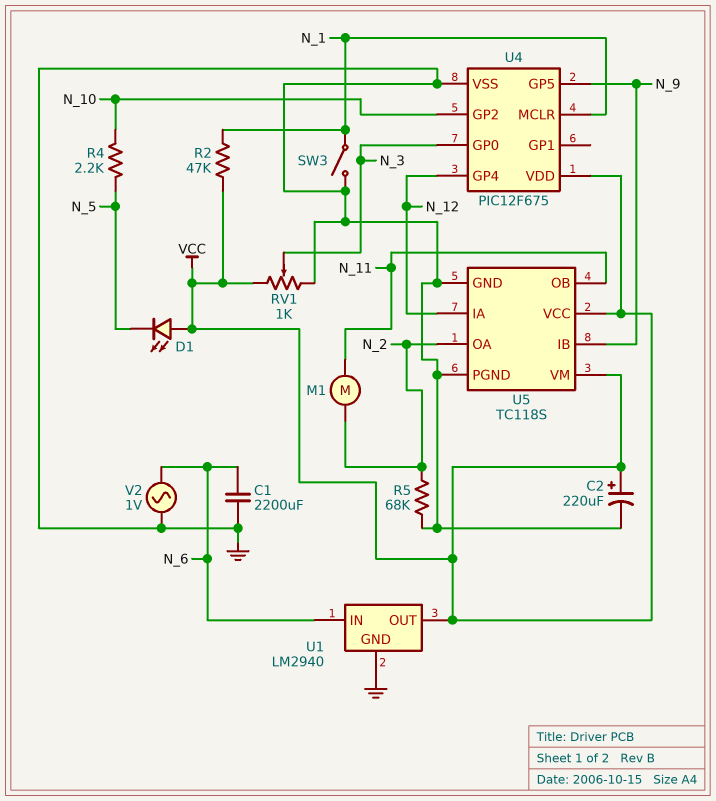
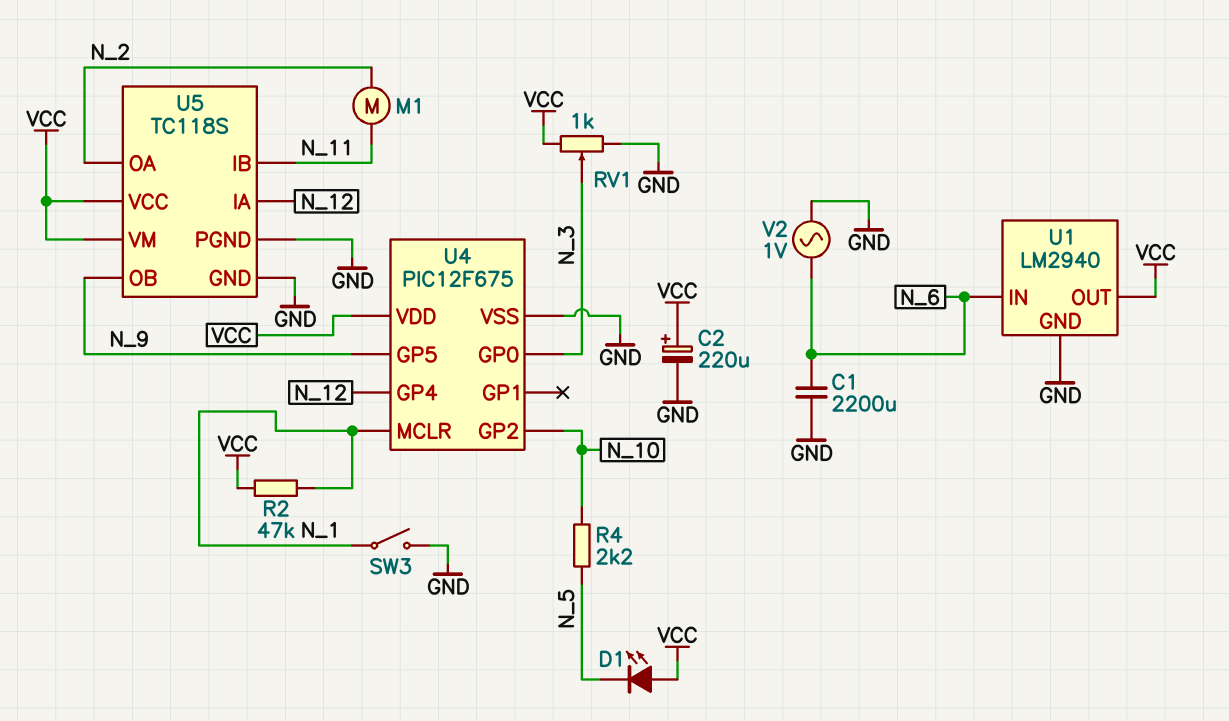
R5: 68k (GND, N_2) -> none
U5 pin IB: N_9 -> N_11
U5 pin OB: N_11 -> N_9

